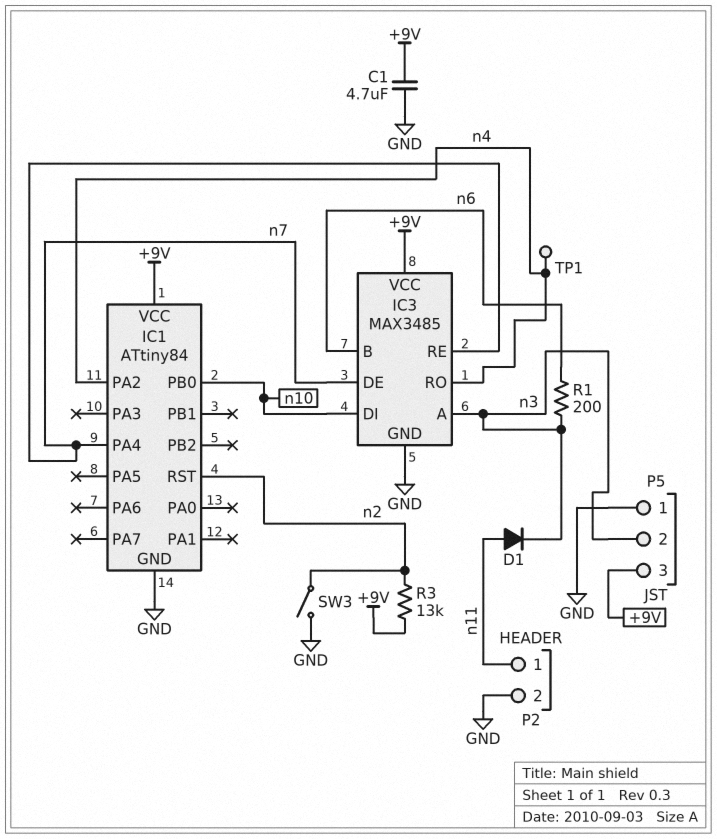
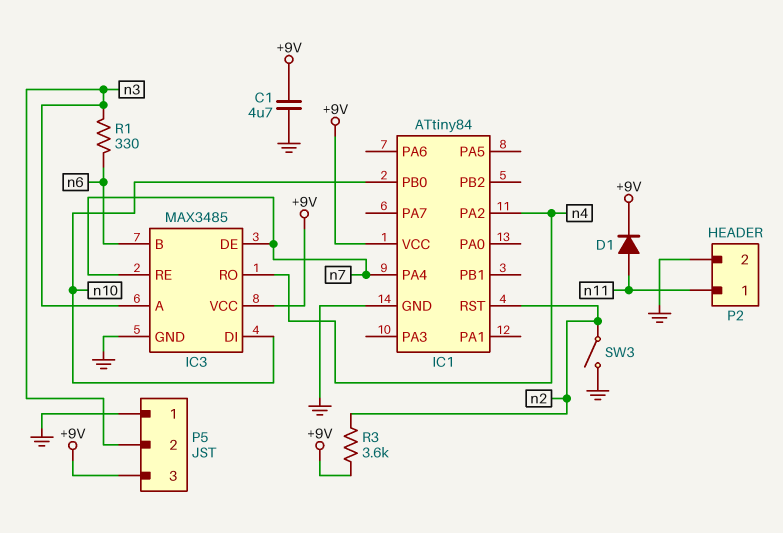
D1: diode (A n11, K n3) -> diode (A n11, K +9V)
R1: 200 (n3, n6) -> 330 (n3, n6)
R3: 13k (+9V, n2) -> 3.6k (+9V, n2)
TP1: test point (n4) -> none

